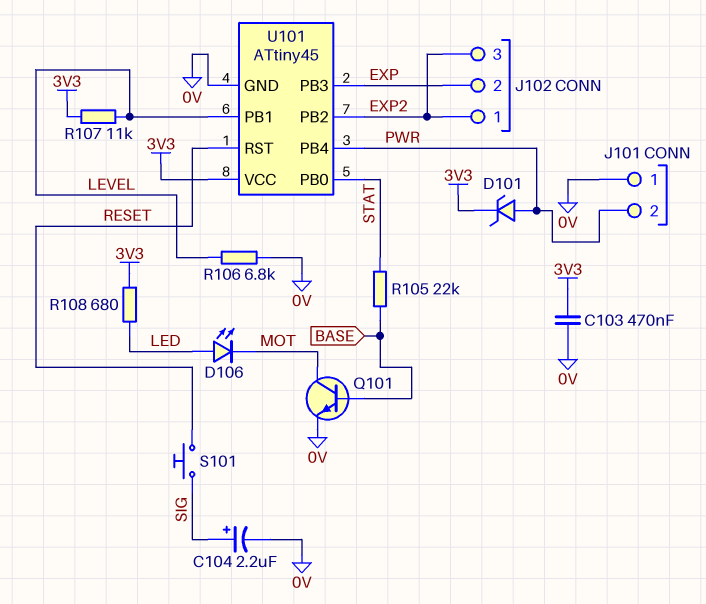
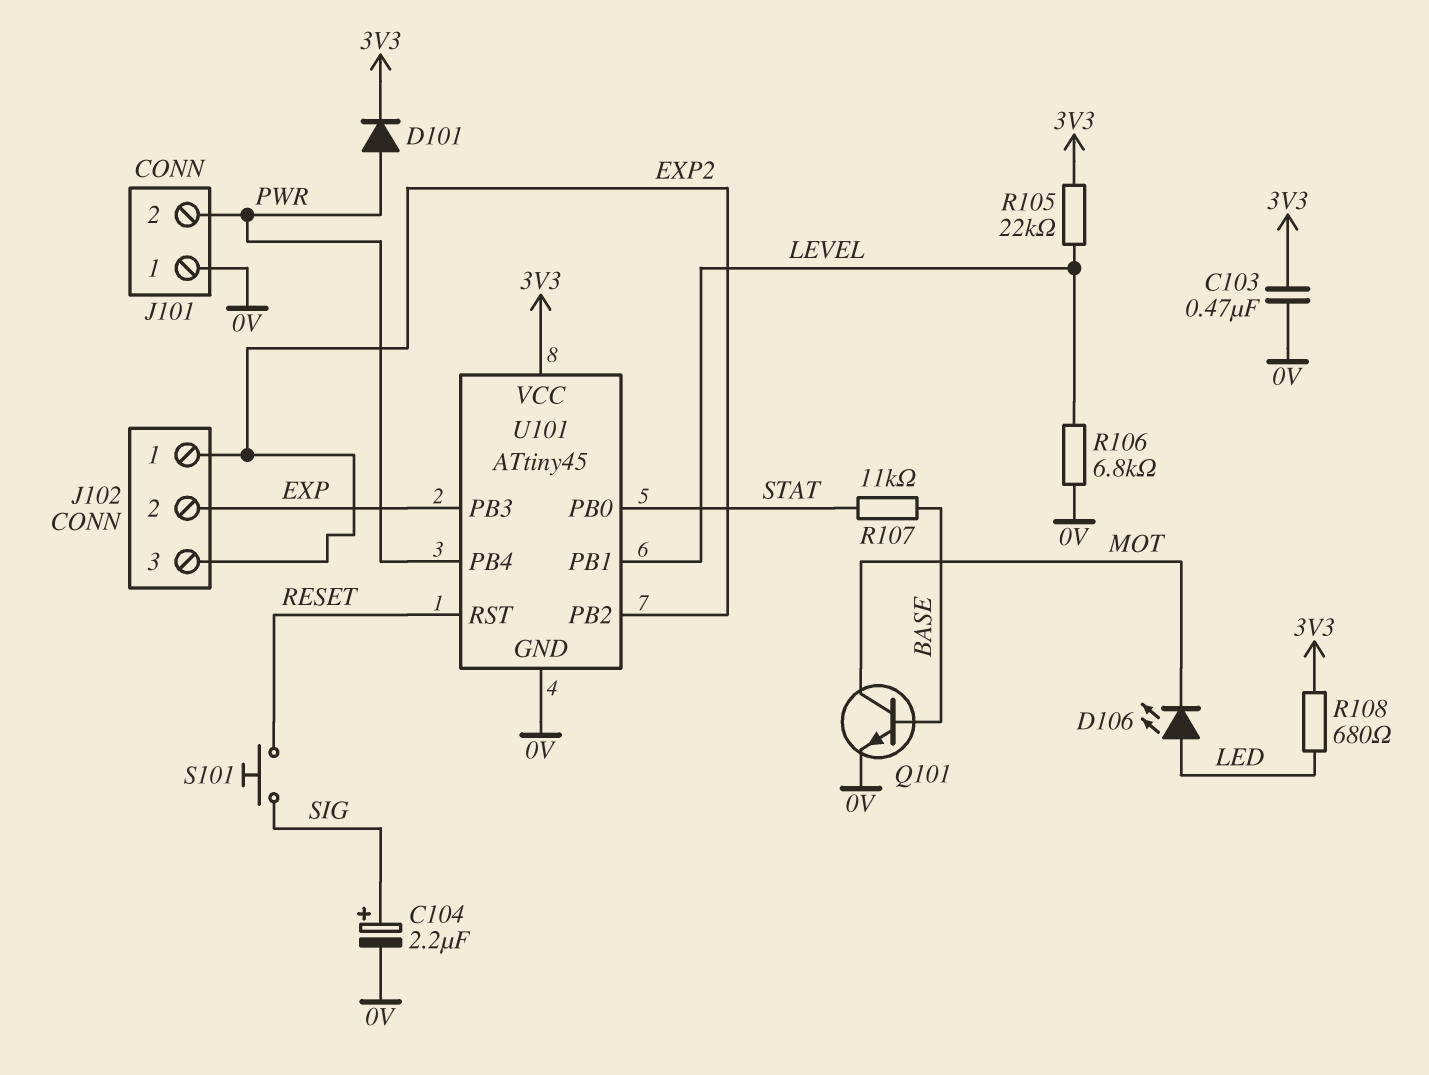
D101: zener (A PWR, K 3V3) -> diode (A PWR, K 3V3)
R105: 22k (BASE, STAT) -> 22k (3V3, LEVEL)
R107: 11k (3V3, LEVEL) -> 11k (BASE, STAT)

